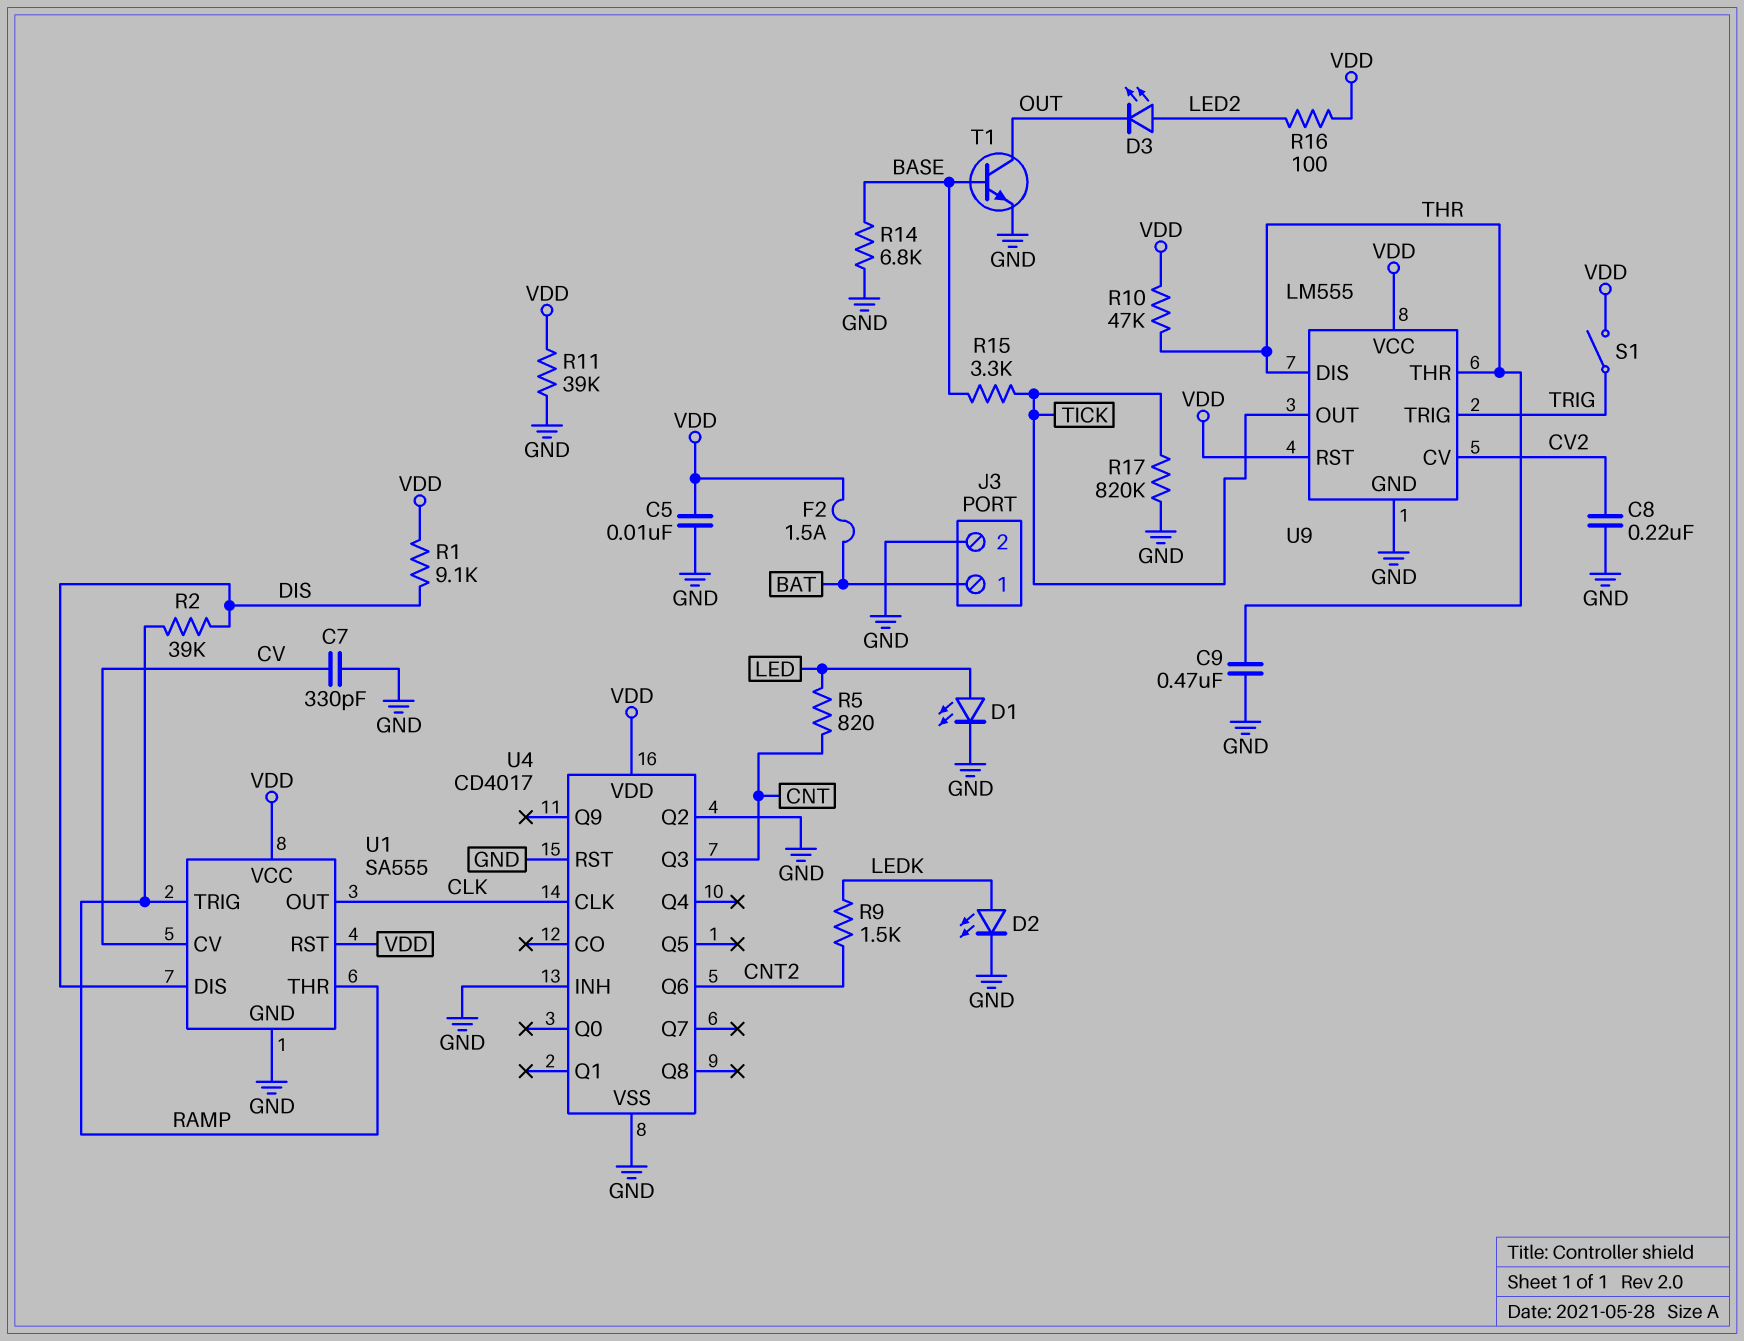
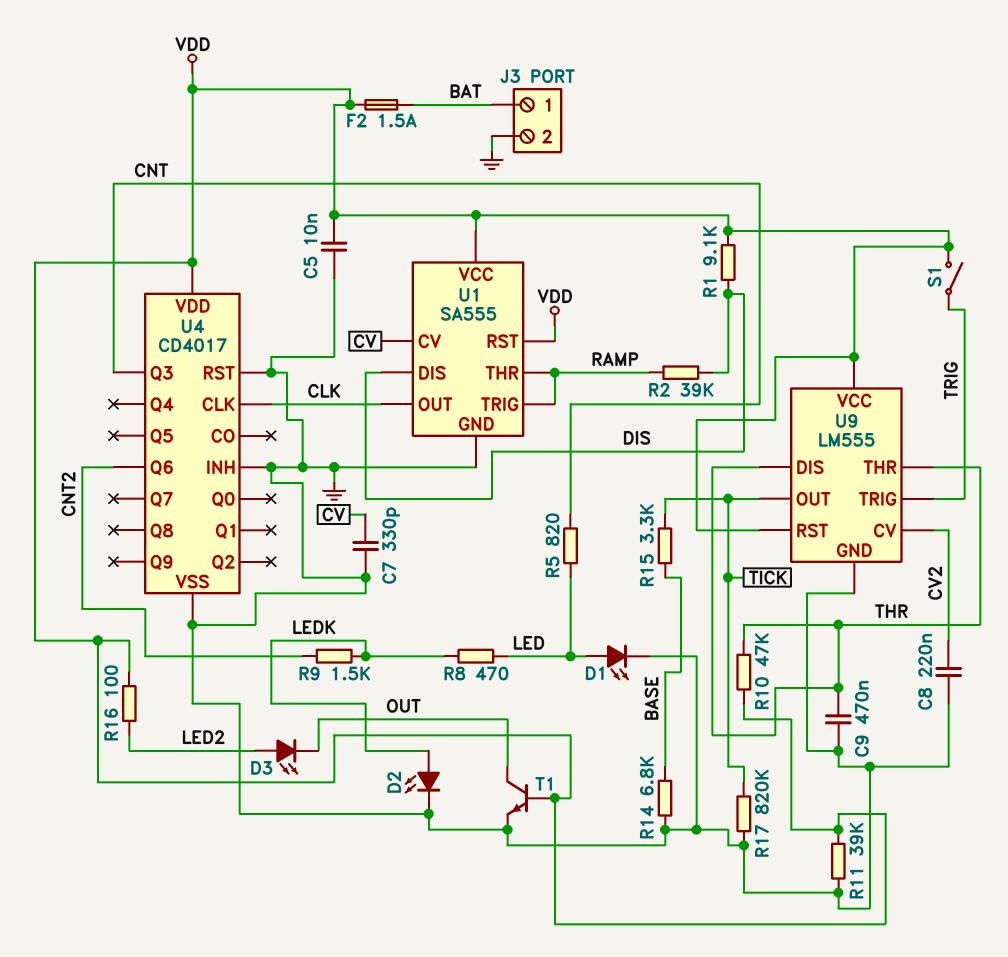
R8: none -> 470 (LED, LEDK)
T1: NPN (B BASE, C OUT, E GND) -> NPN (B VDD, C OUT, E GND)
U4 pin Q2: GND -> none

